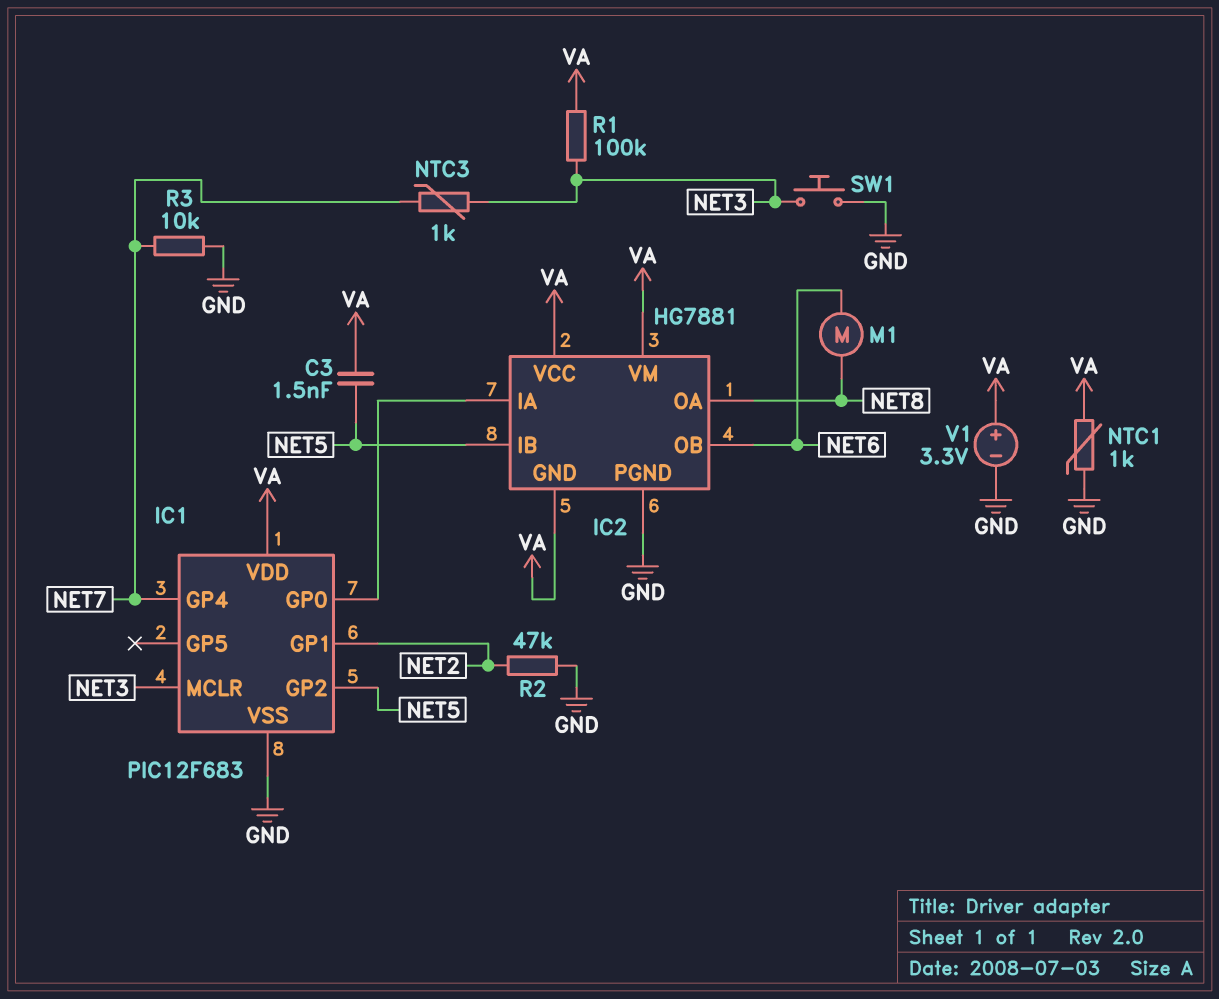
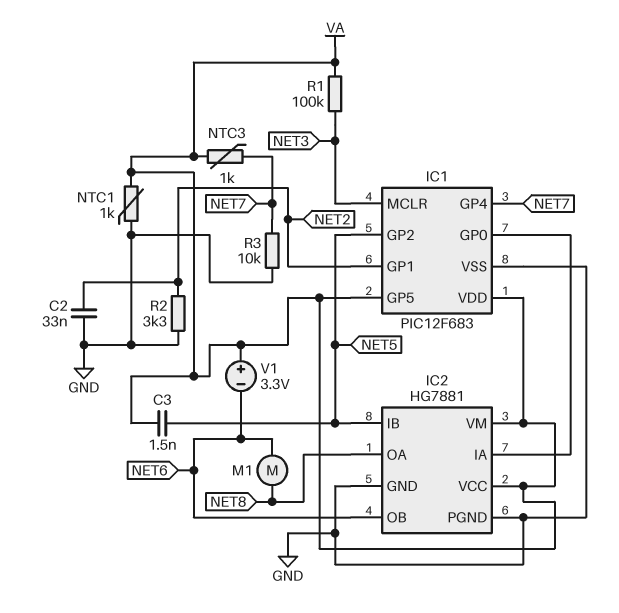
C2: none -> 33nF (GND, NET2)
IC1 pin GP5: none -> VA
IC2 pin GND: VA -> GND
NTC3: 1k (NET3, NET7) -> 1k (NET7, VA)
R2: 47k (GND, NET2) -> 3.3k (GND, NET2)
SW1: button (GND, NET3) -> none
V1: 3.3V (plus VA, minus GND) -> 3.3V (plus VA, minus NET6)

